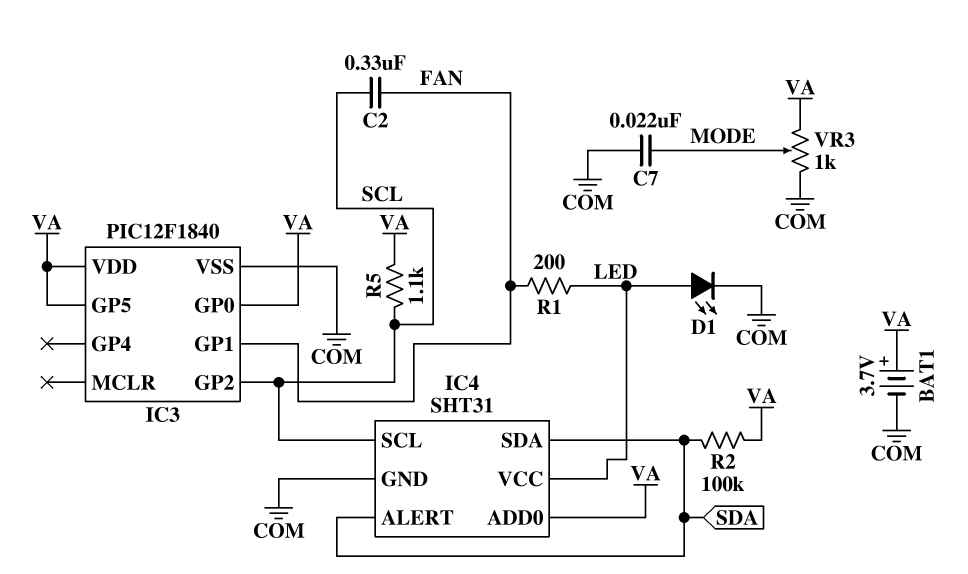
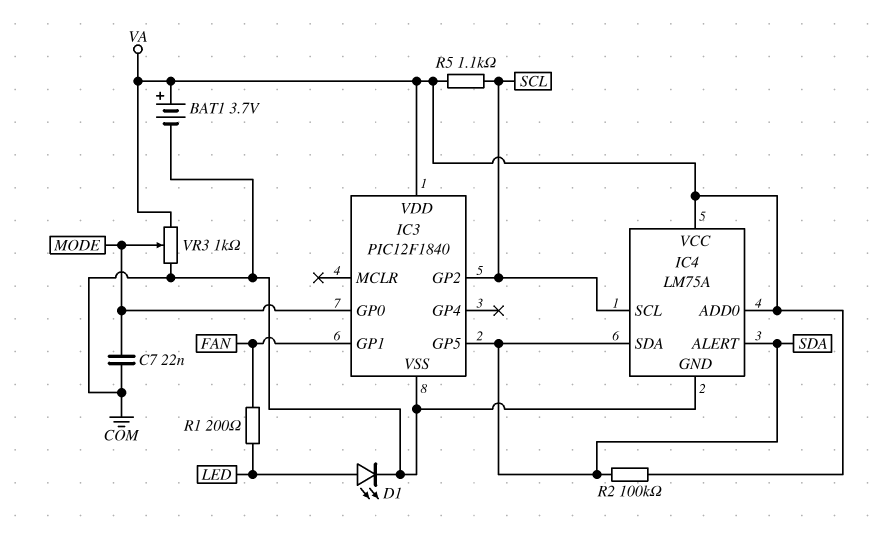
C2: 330nF (FAN, SCL) -> none
IC3 pin GP0: VA -> MODE
IC3 pin GP5: VA -> SDA
IC4: SHT31 -> LM75A
IC4 pin VCC: LED -> VA

